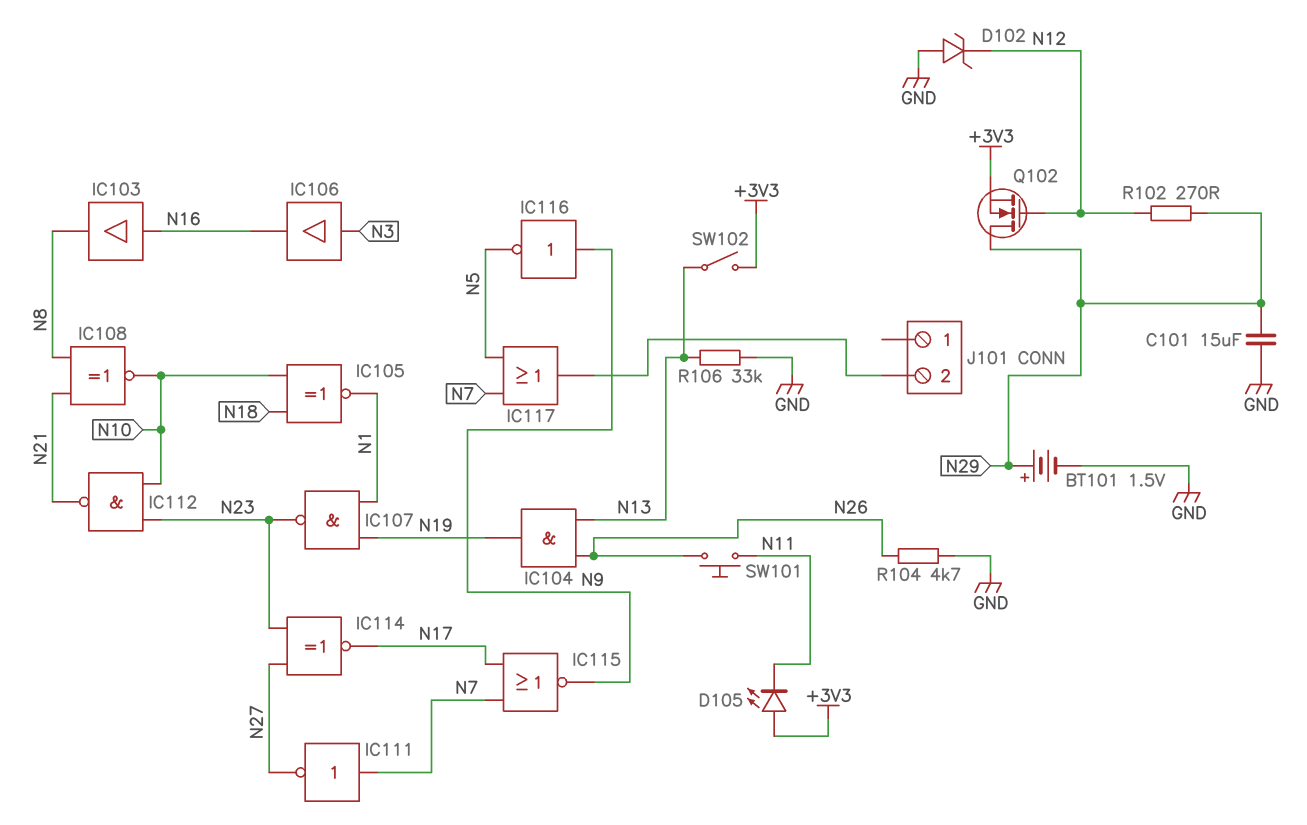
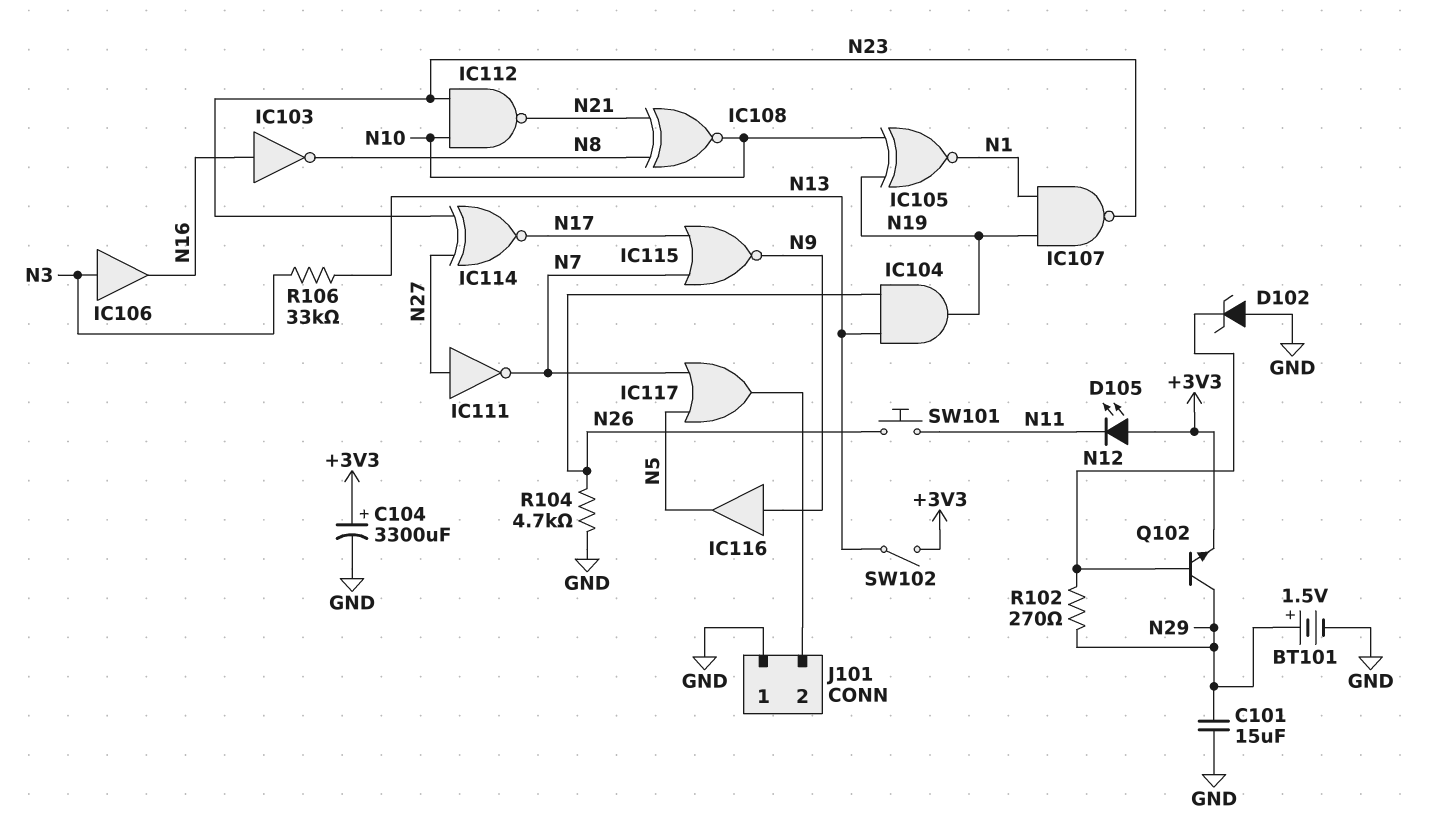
C104: none -> 3300uF (plus +3V3, minus GND)
IC103: buffer (in N16, out N8) -> NOT (in N16, out N8)
IC105: XNOR (in N10, in N18, out N1) -> XNOR (in N10, in N19, out N1)
IC111: NOT (in N7, out N27) -> NOT (in N27, out N7)
IC116: NOT (in N9, out N5) -> buffer (in N9, out N5)
J101 pin 1: none -> GND
Q102: NMOS (G N12, D N29, S +3V3) -> NPN (B N12, C N29, E +3V3)
R106: 33k (GND, N13) -> 33k (N3, N13)

